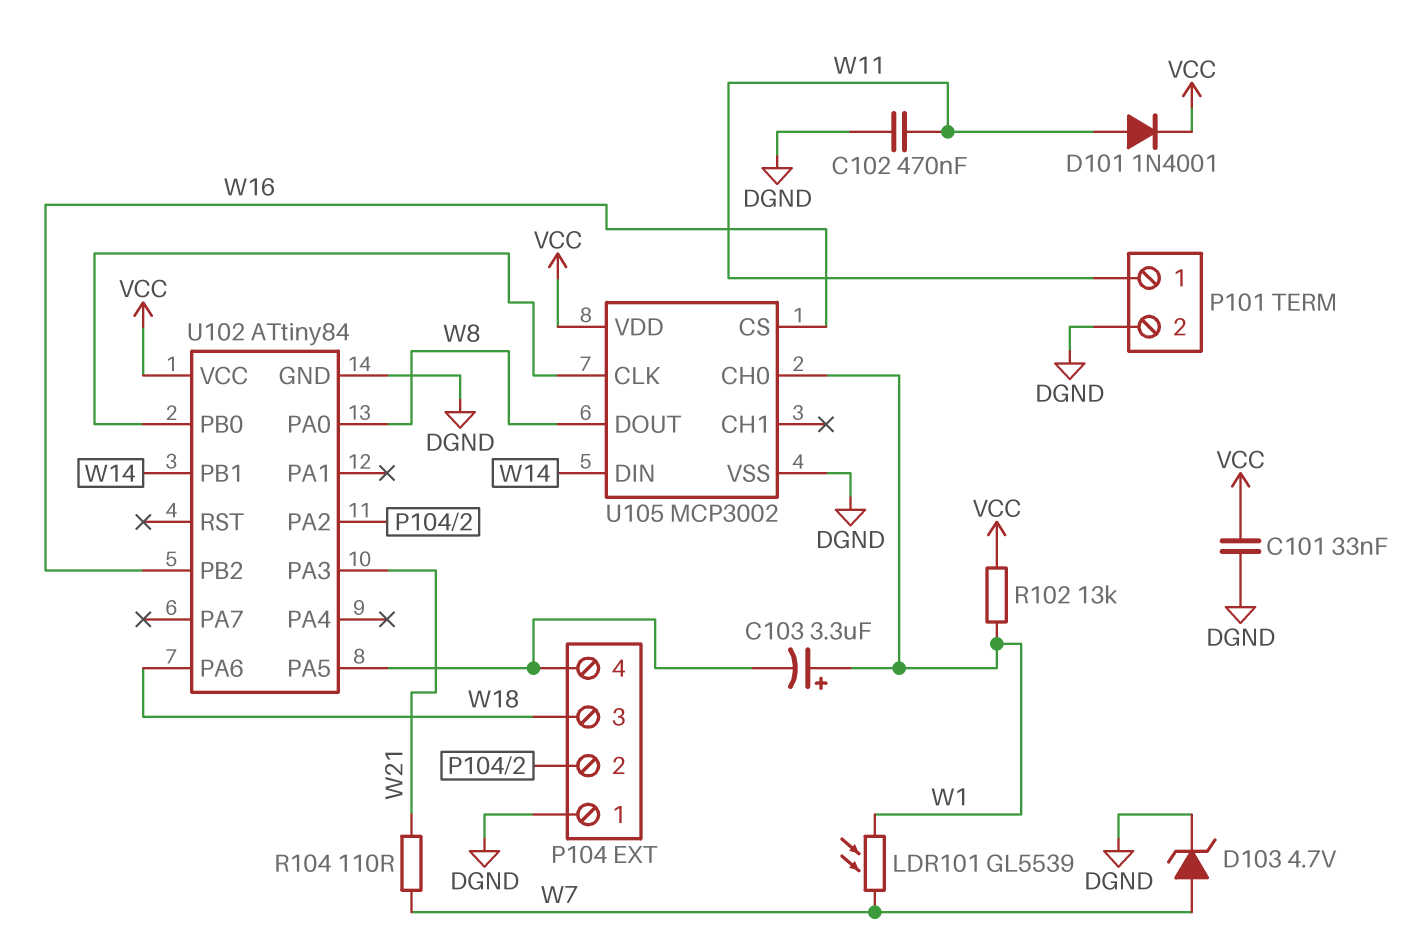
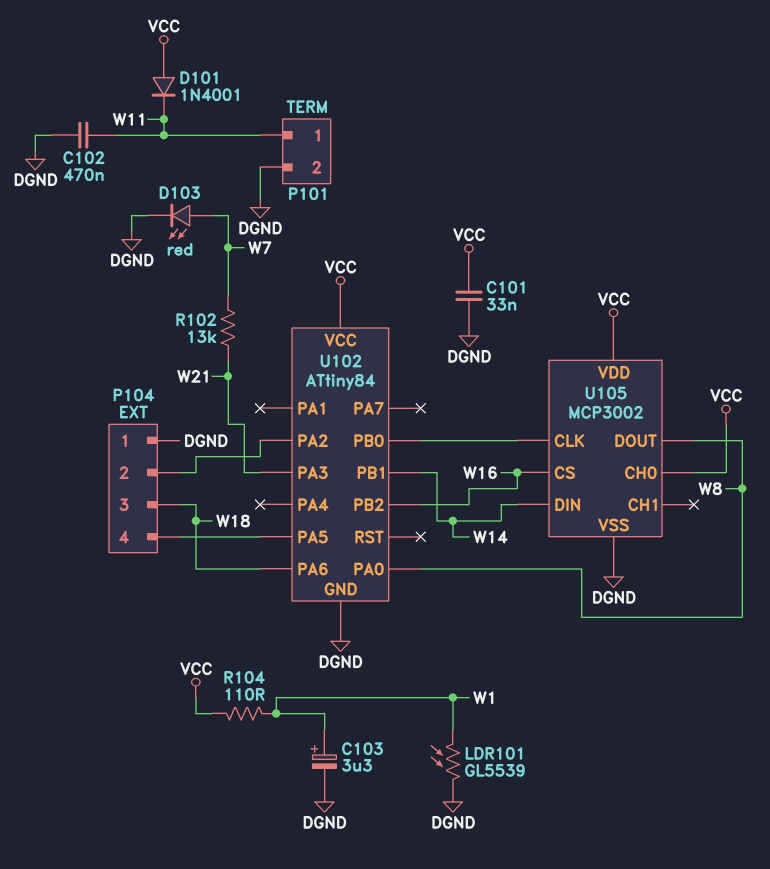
C103: 3.3uF (plus W1, minus P104/4) -> 3.3uF (plus W1, minus DGND)
D101: diode 1N4001 (A W11, K VCC) -> diode 1N4001 (A VCC, K W11)
D103: zener 4.7V (A W7, K DGND) -> LED red (A W7, K DGND)
LDR101: GL5539 (W1, W7) -> GL5539 (DGND, W1)
R102: 13k (VCC, W1) -> 13k (W7, W21)
R104: 110 (W7, W21) -> 110 (VCC, W1)
U105 pin CH0: W1 -> VCC

